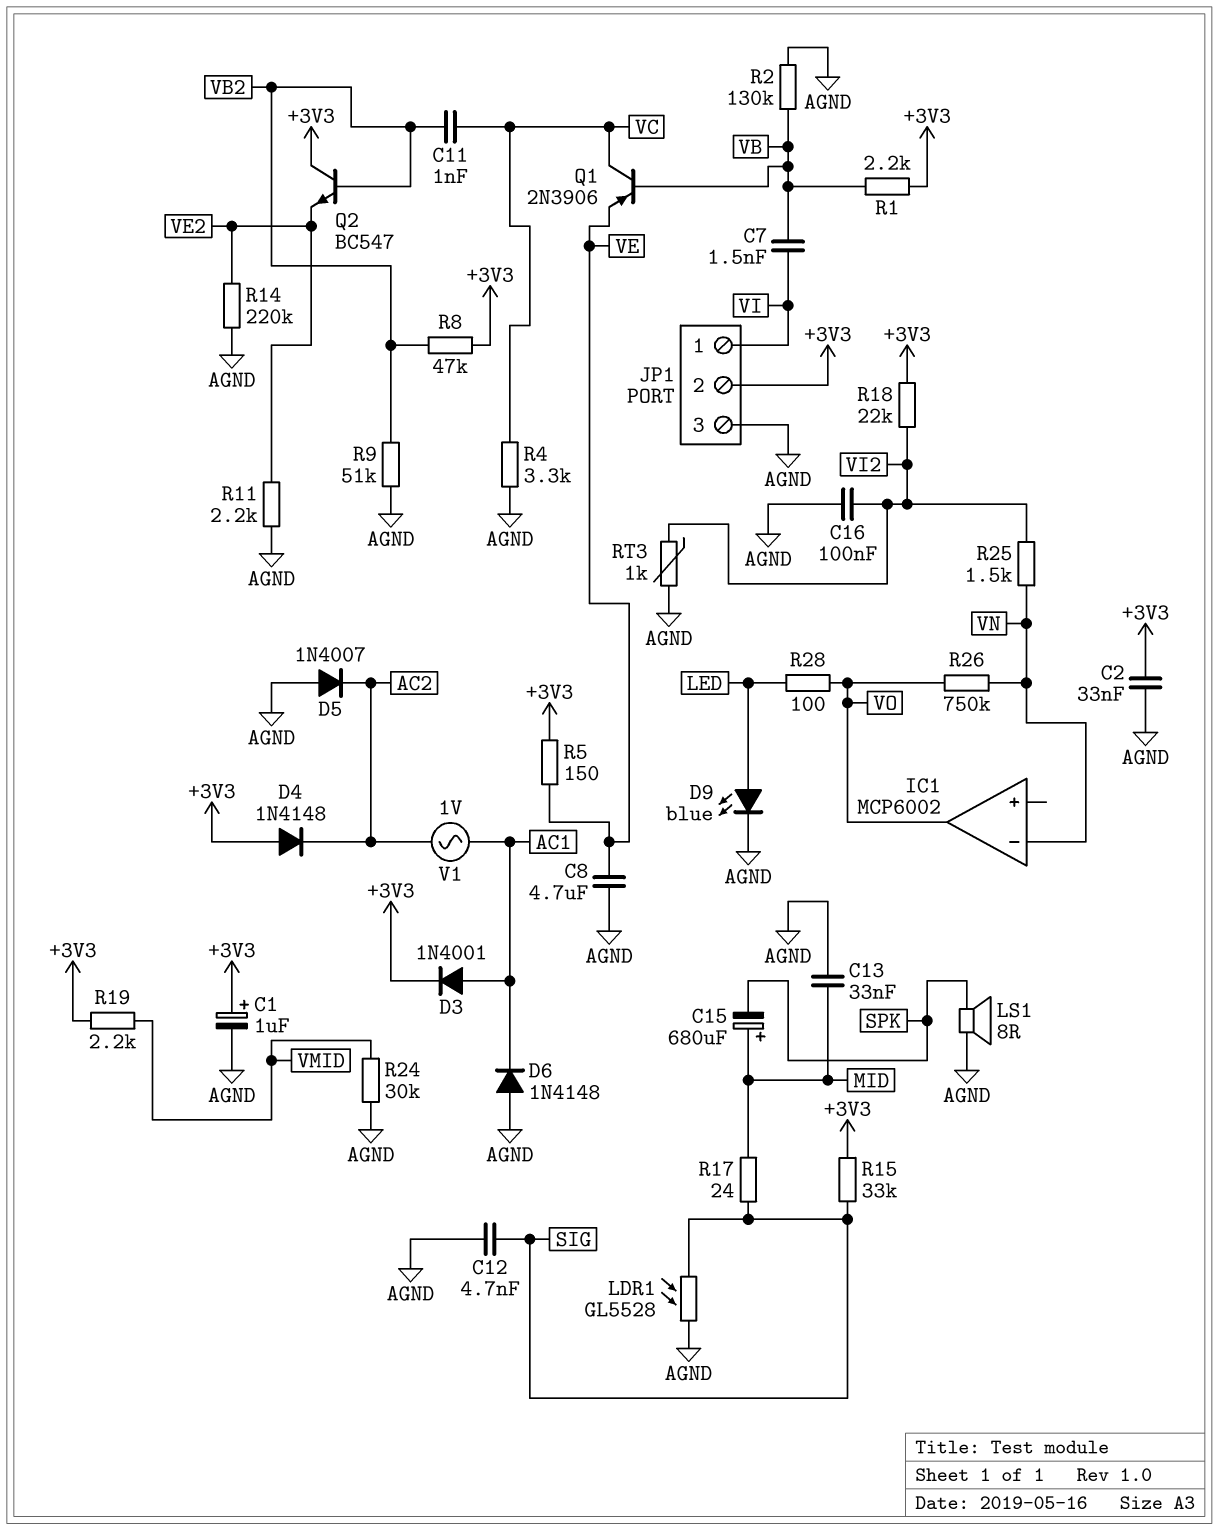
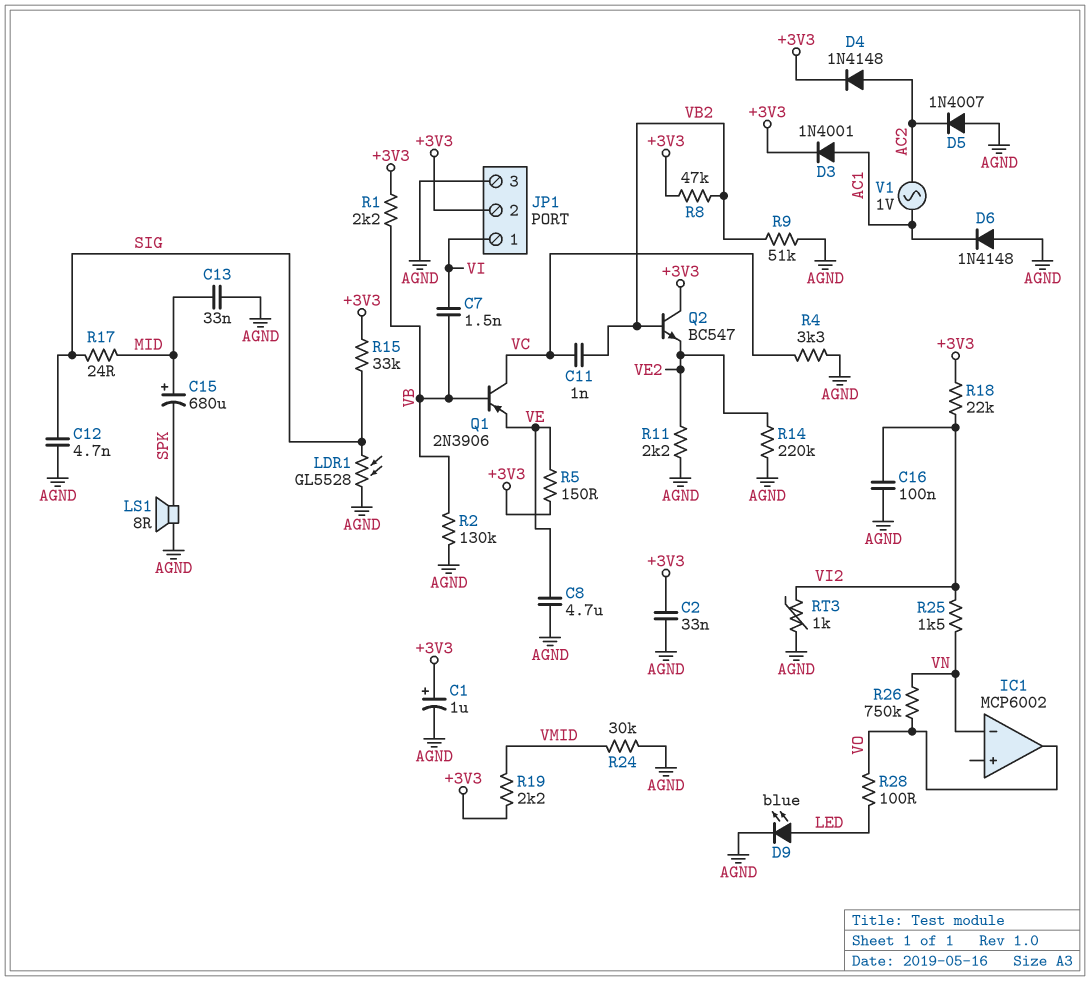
D4: diode 1N4148 (A +3V3, K AC2) -> diode 1N4148 (A AC2, K +3V3)

